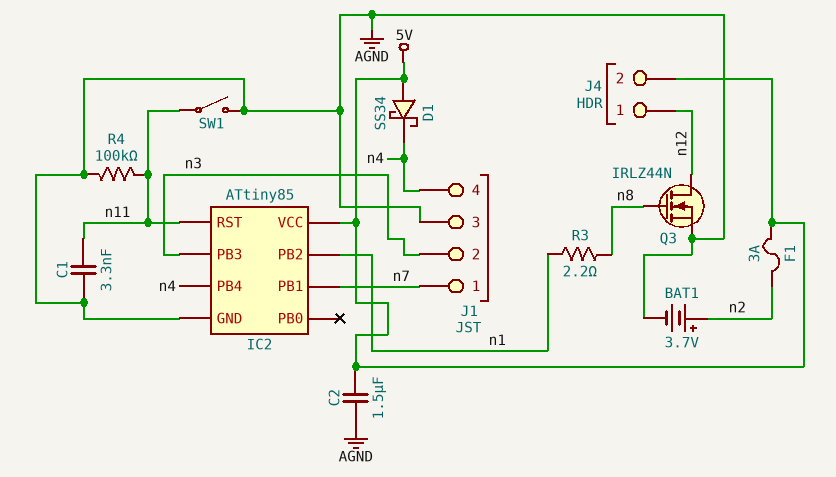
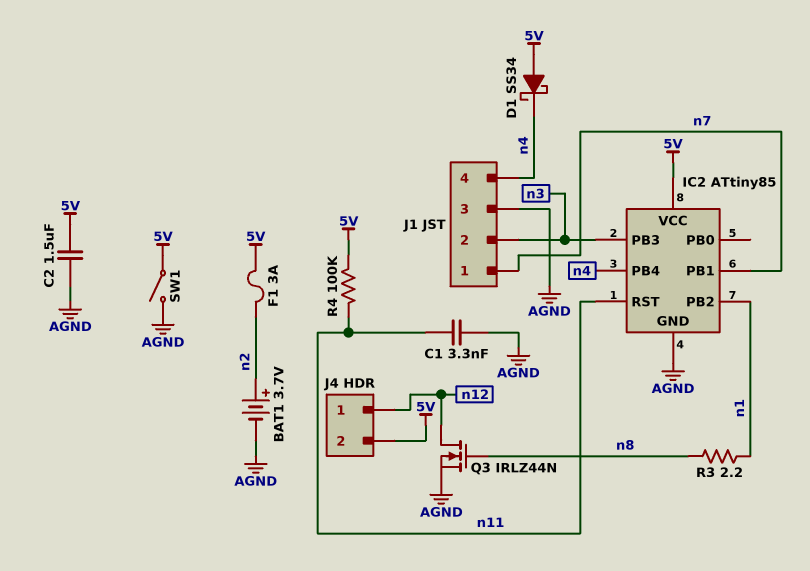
R4: 100k (AGND, n11) -> 100k (5V, n11)
SW1: switch (AGND, n11) -> switch (5V, AGND)

